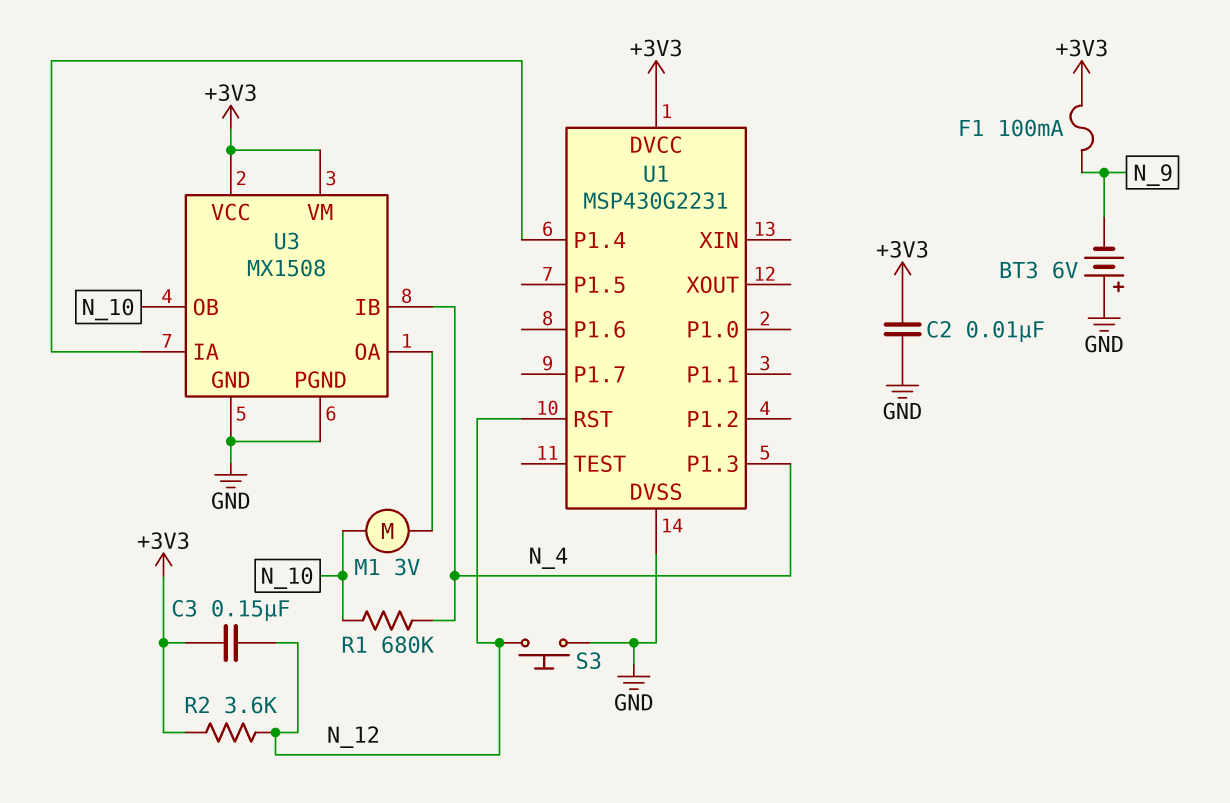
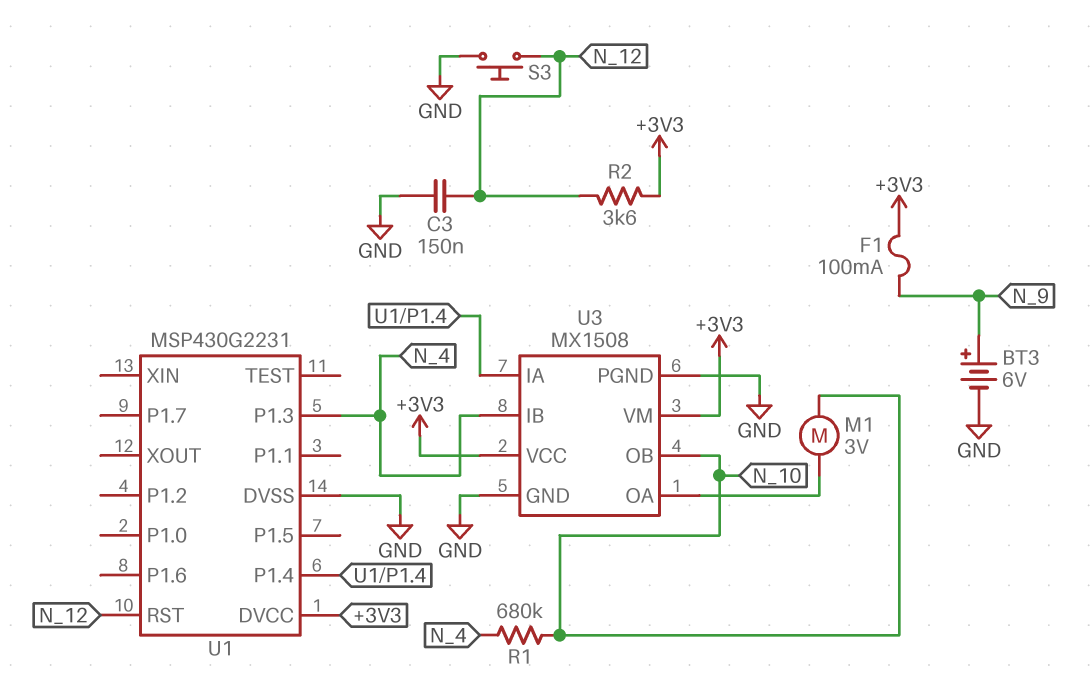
BT3: 6V (plus GND, minus N_9) -> 6V (plus N_9, minus GND)
C2: 10nF (+3V3, GND) -> none
C3: 150nF (+3V3, N_12) -> 150nF (GND, N_12)

